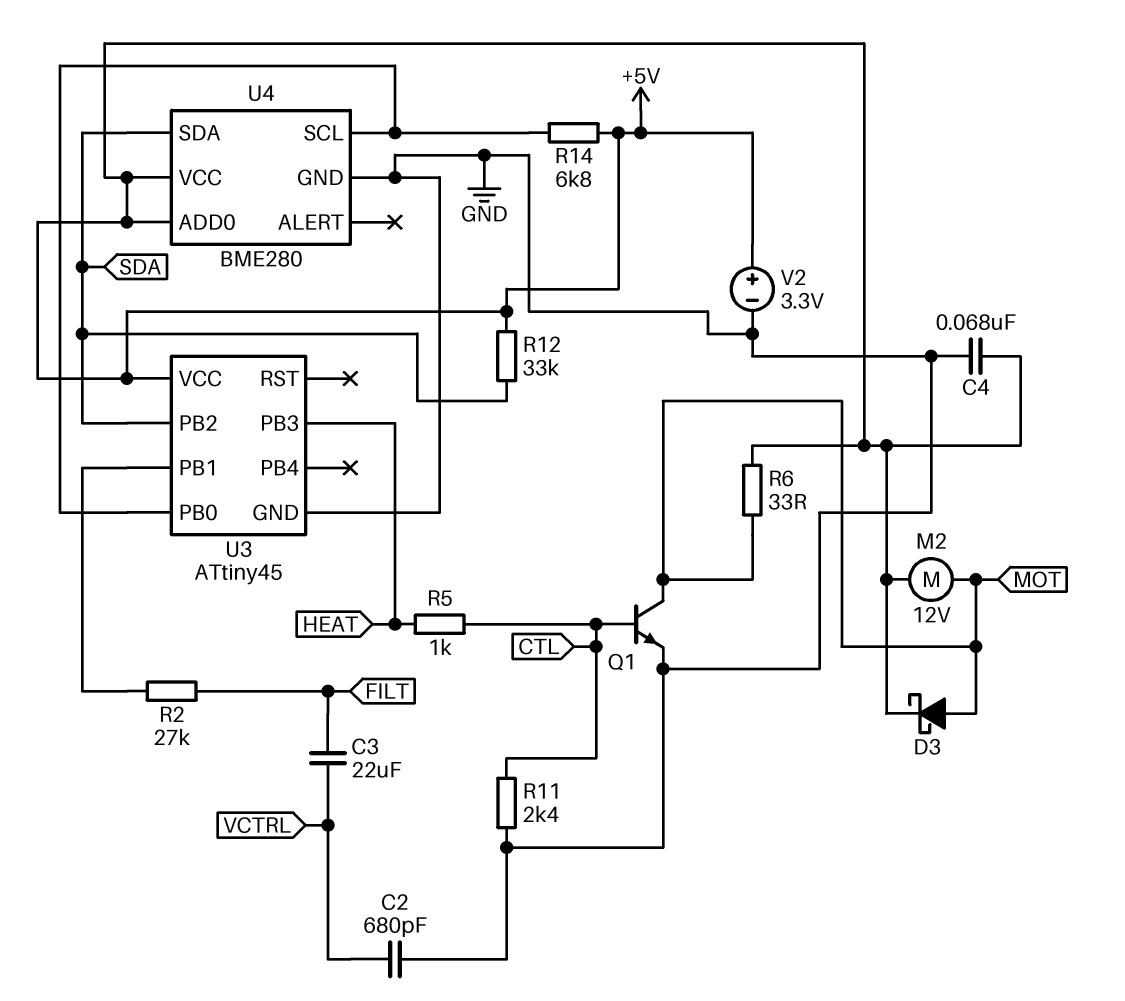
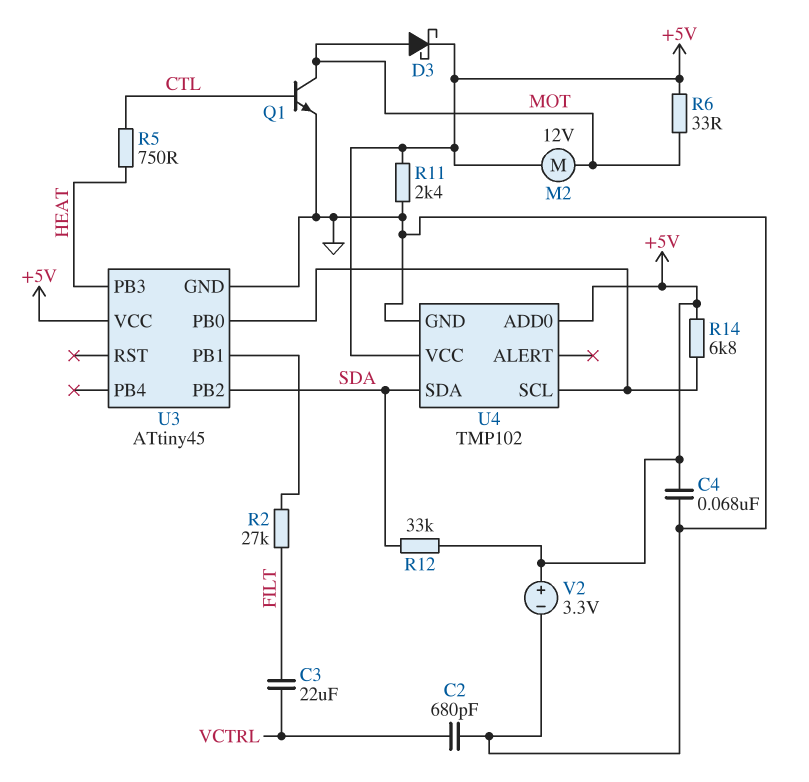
R5: 1k (CTL, HEAT) -> 750 (CTL, HEAT)
R11: 2.4k (CTL, GND) -> 2.4k (+5V, GND)
U4: BME280 -> TMP102

